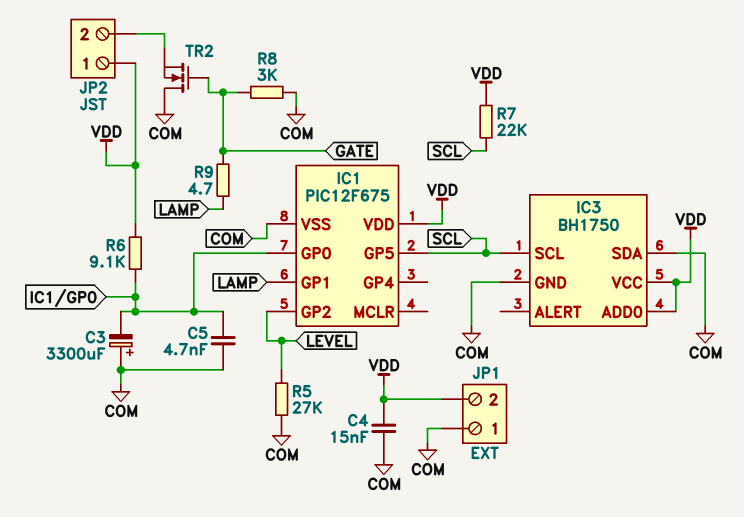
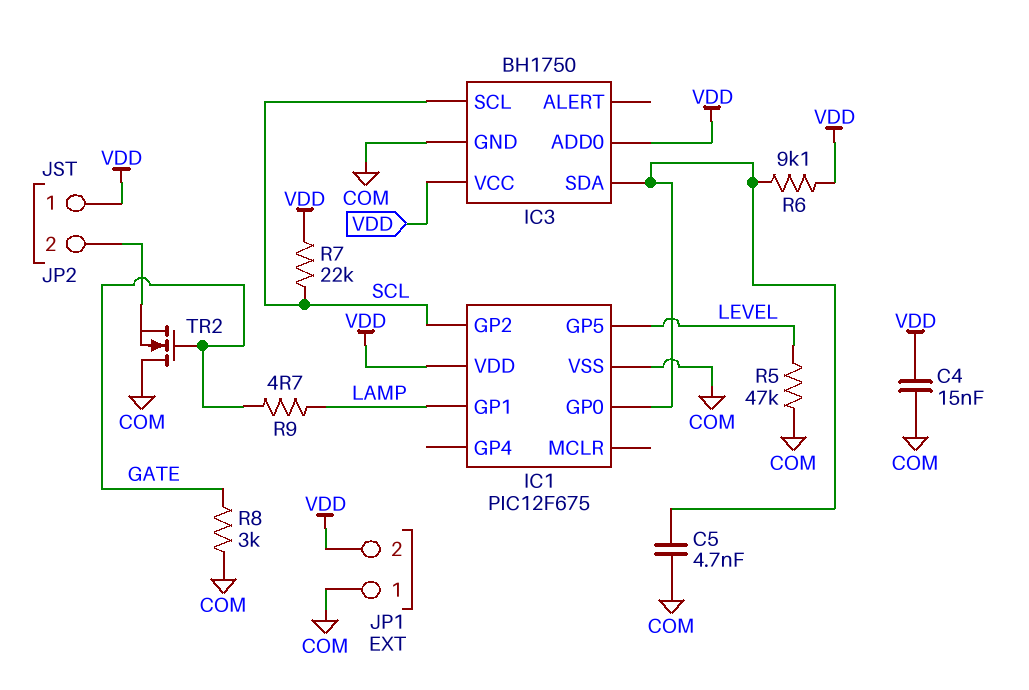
C3: 3300uF (plus COM, minus IC1/GP0) -> none
IC1 pin GP2: LEVEL -> SCL
IC1 pin GP5: SCL -> LEVEL
IC3 pin SDA: COM -> IC1/GP0
R5: 27k (COM, LEVEL) -> 47k (COM, LEVEL)

